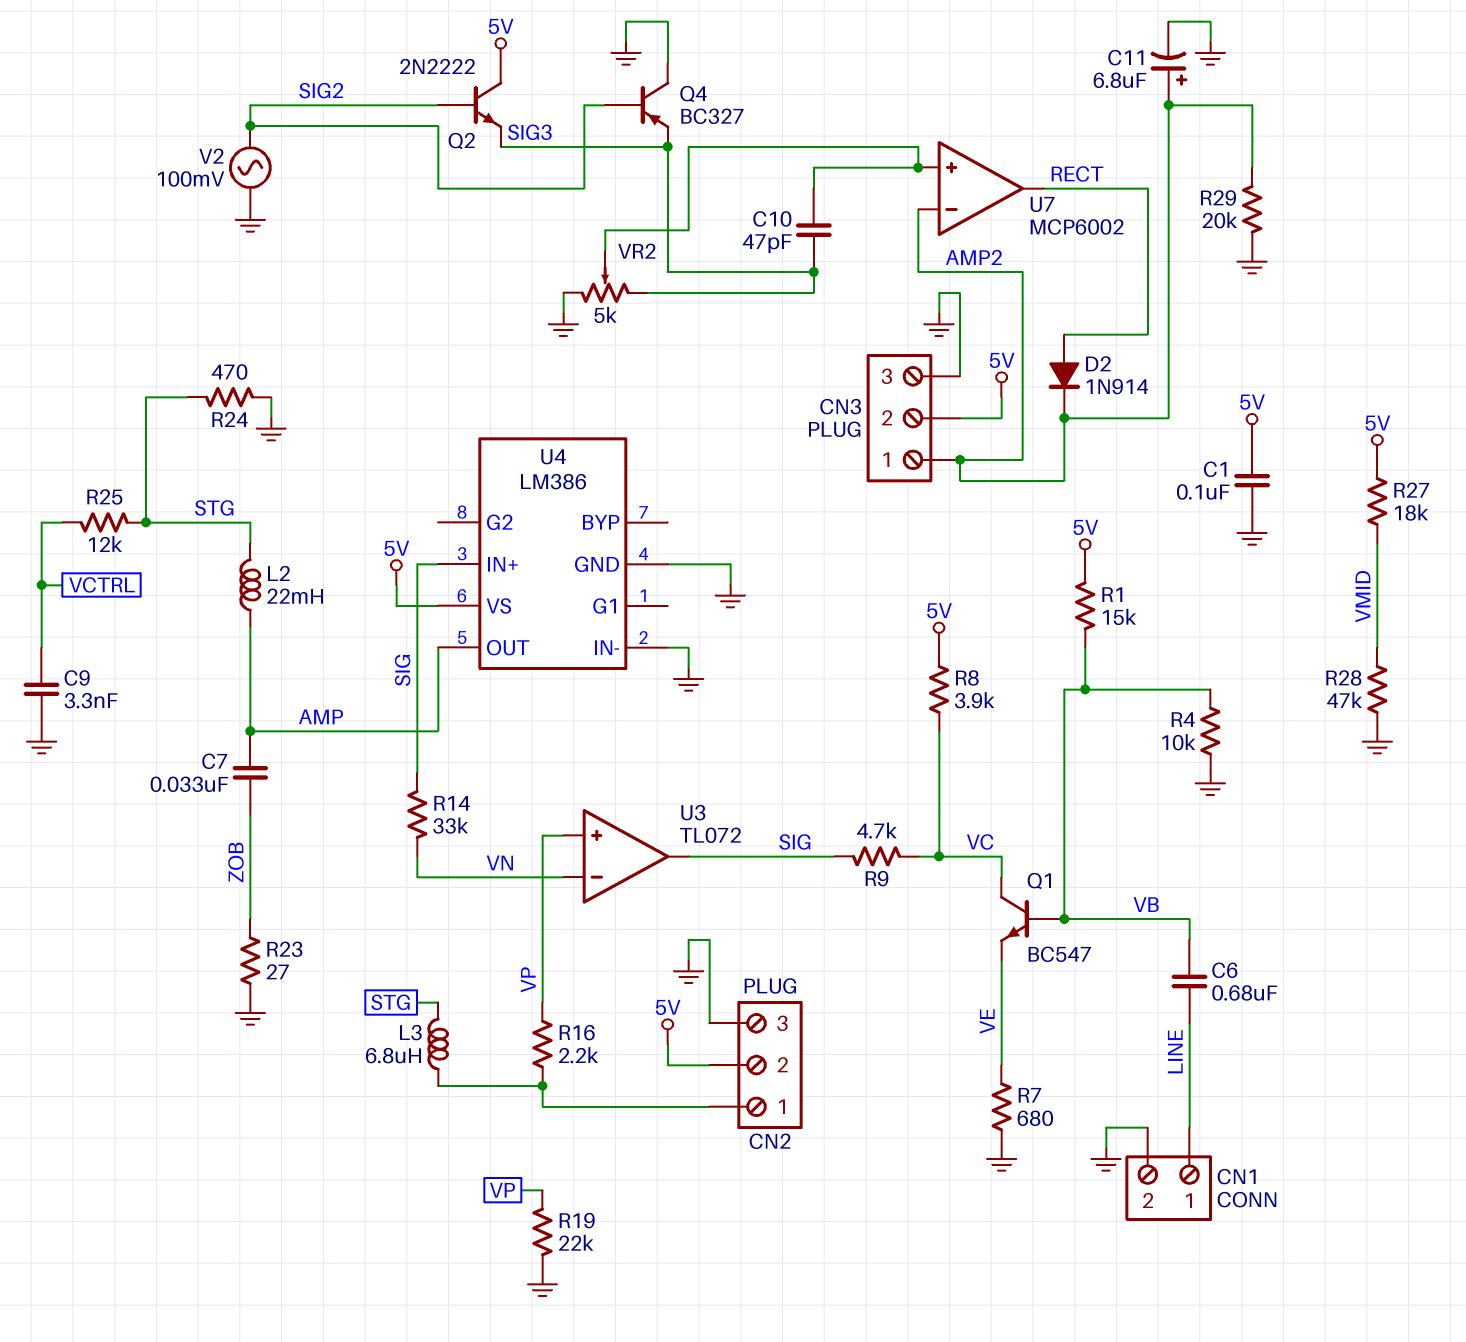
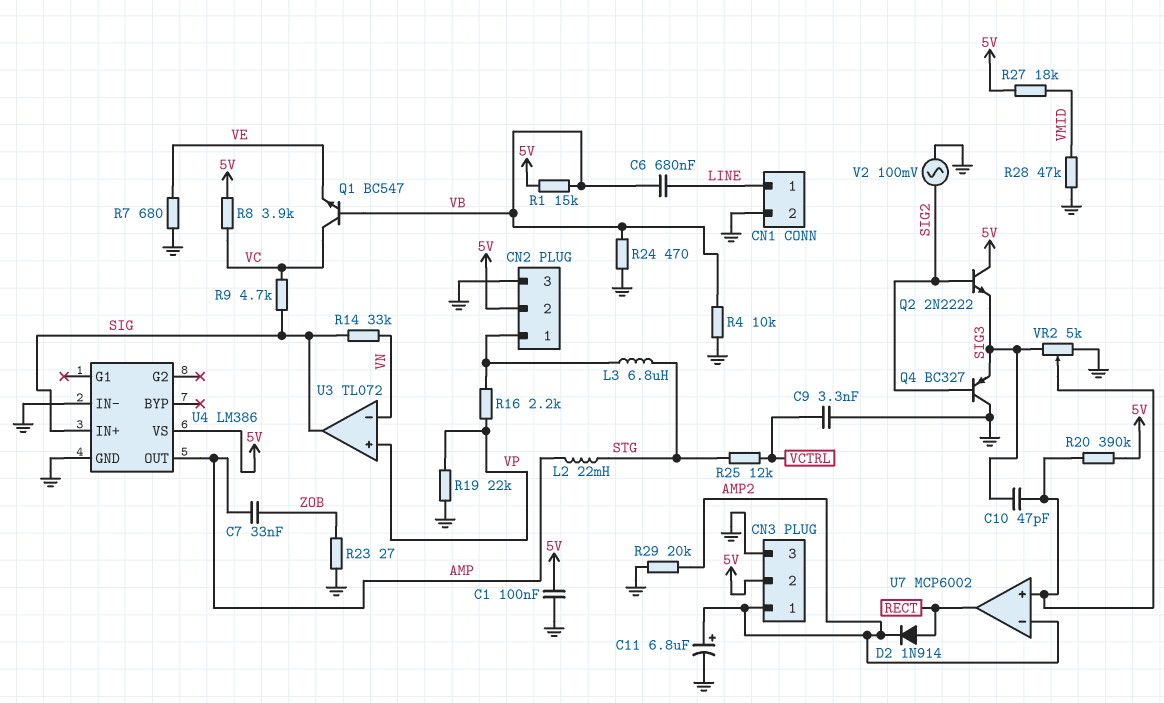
R20: none -> 390k (5V, U7/in+)
R24: 470 (GND, STG) -> 470 (GND, VB)

